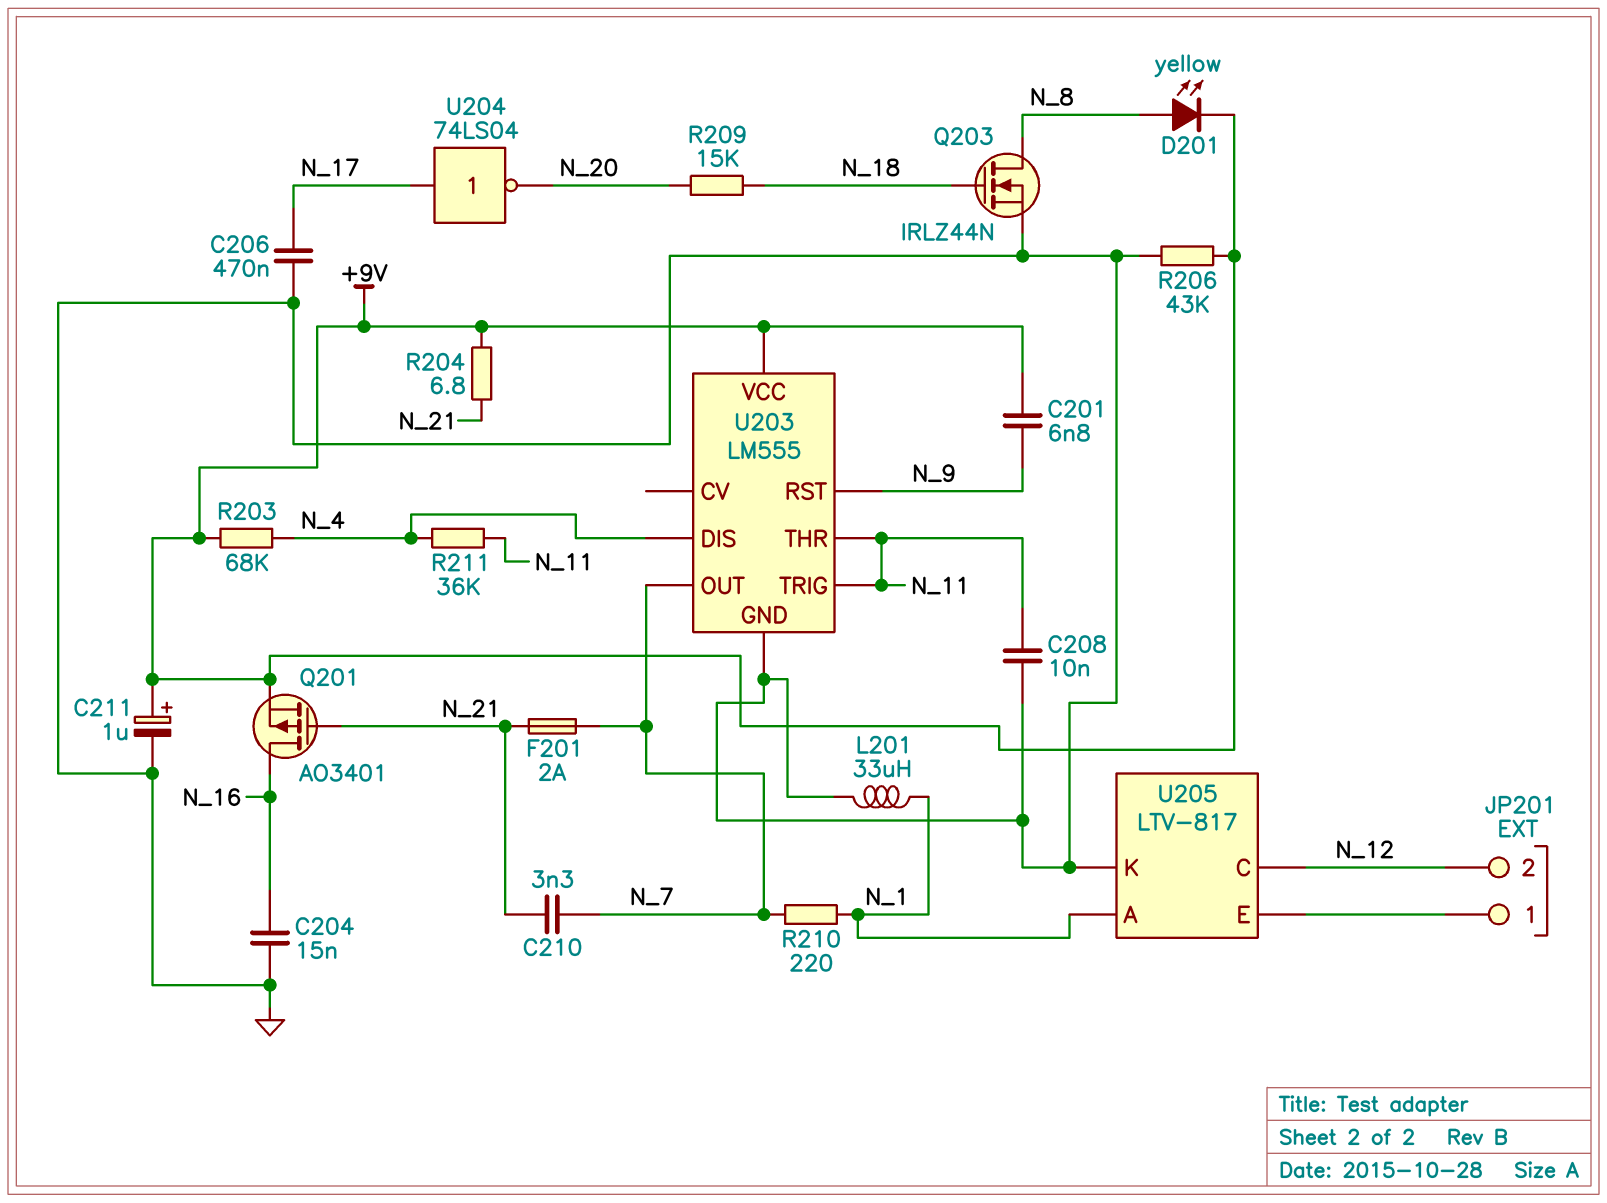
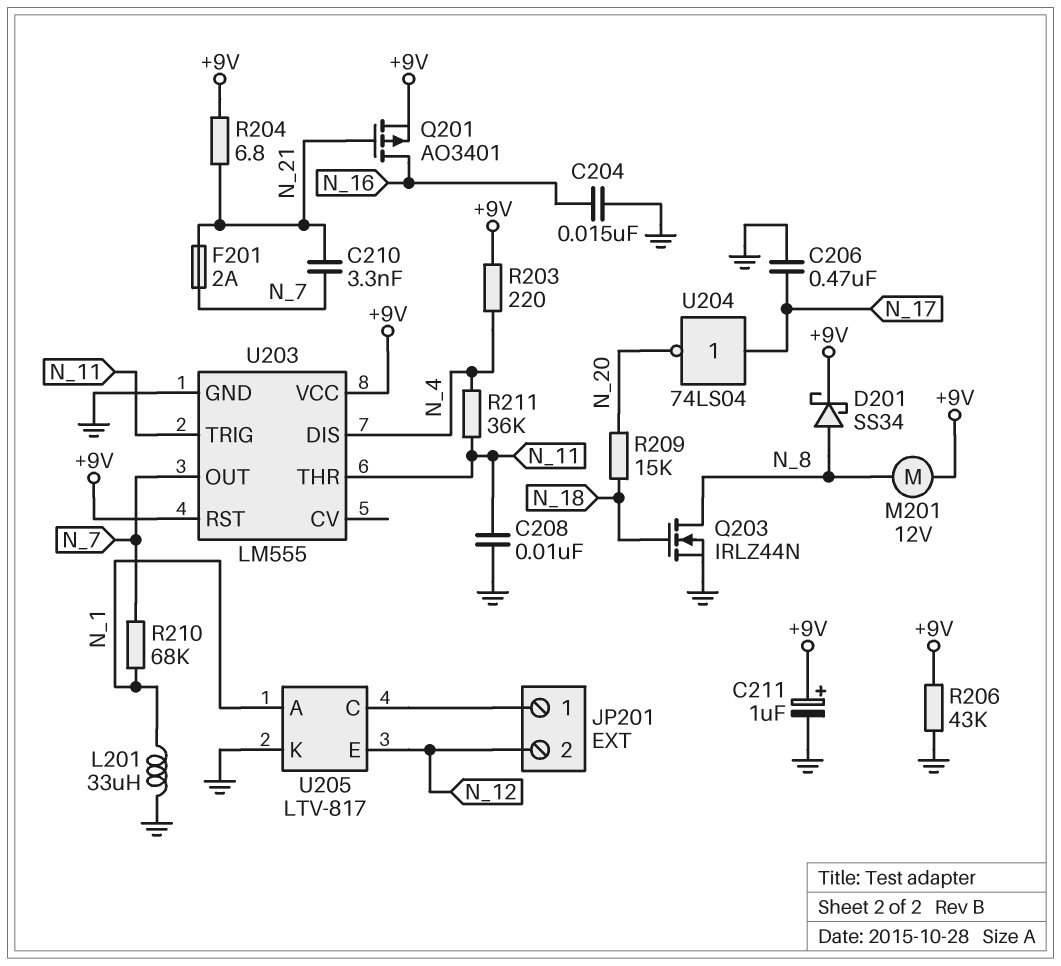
C201: 6.8nF (+9V, N_9) -> none
D201: LED yellow (A N_8, K +9V) -> schottky SS34 (A N_8, K +9V)
M201: none -> motor 12V (+9V, N_8)
R203: 68k (+9V, N_4) -> 220 (+9V, N_4)
R210: 220 (N_1, N_7) -> 68k (N_1, N_7)
U203 pin RST: N_9 -> +9V
U205 pin C: N_12 -> JP201/1
U205 pin E: JP201/1 -> N_12

